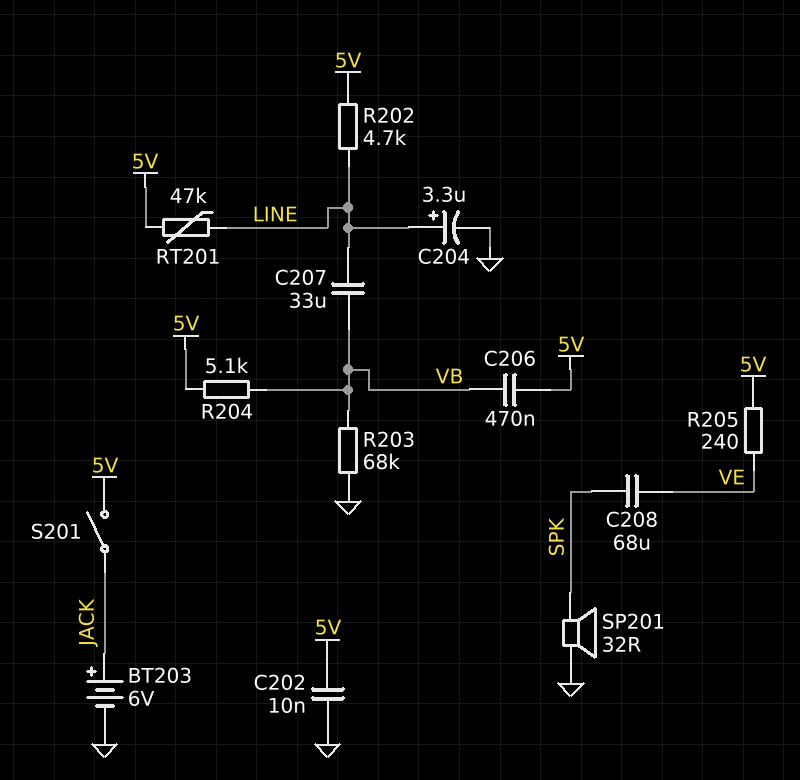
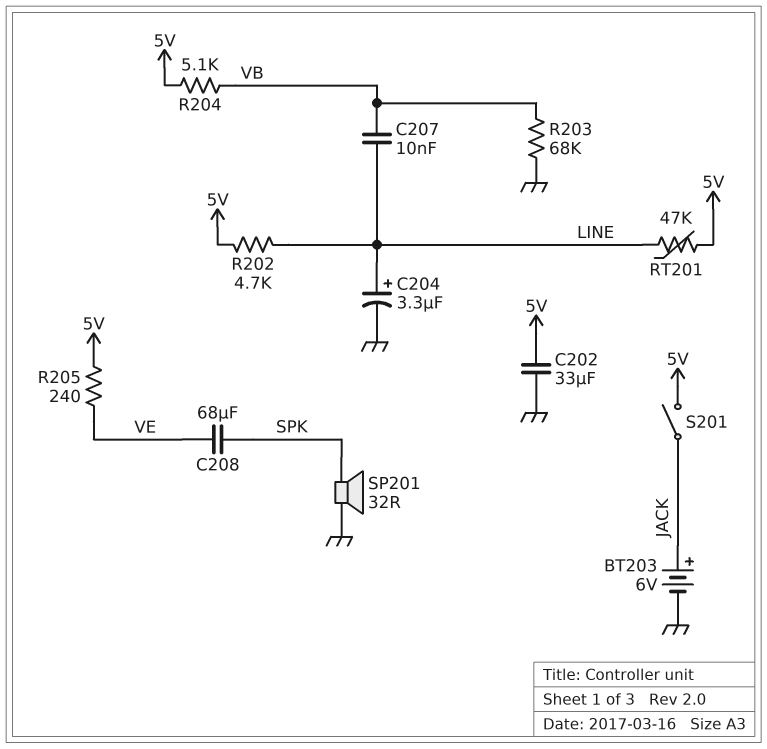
C202: 10nF (5V, GND) -> 33uF (5V, GND)
C206: 470nF (5V, VB) -> none
C207: 33uF (LINE, VB) -> 10nF (LINE, VB)

